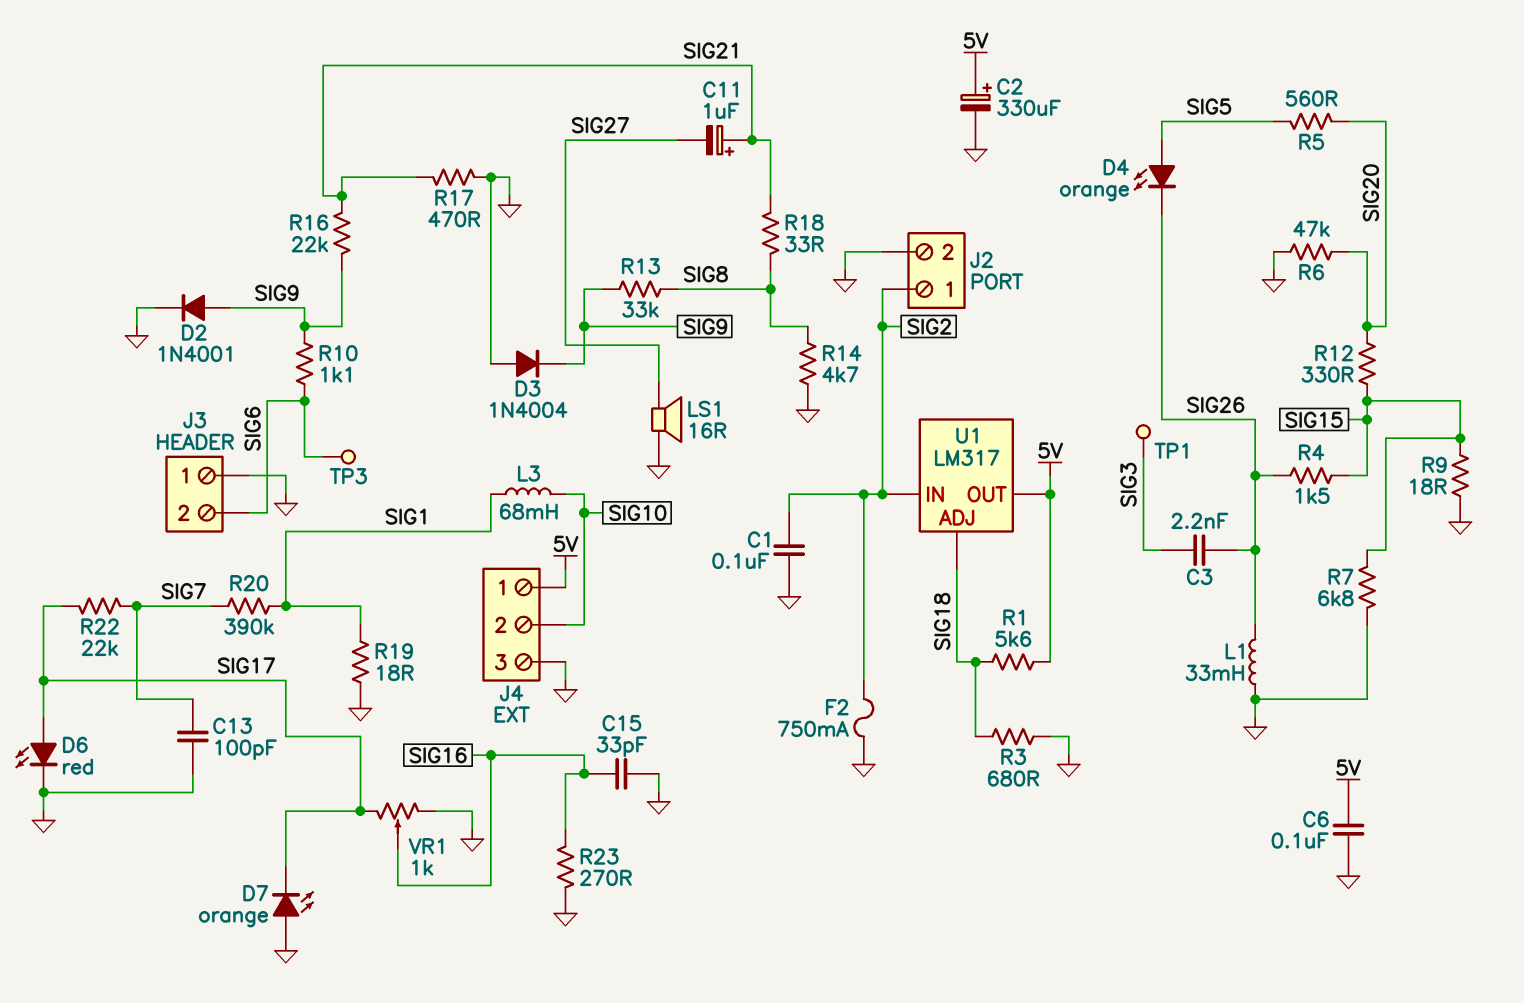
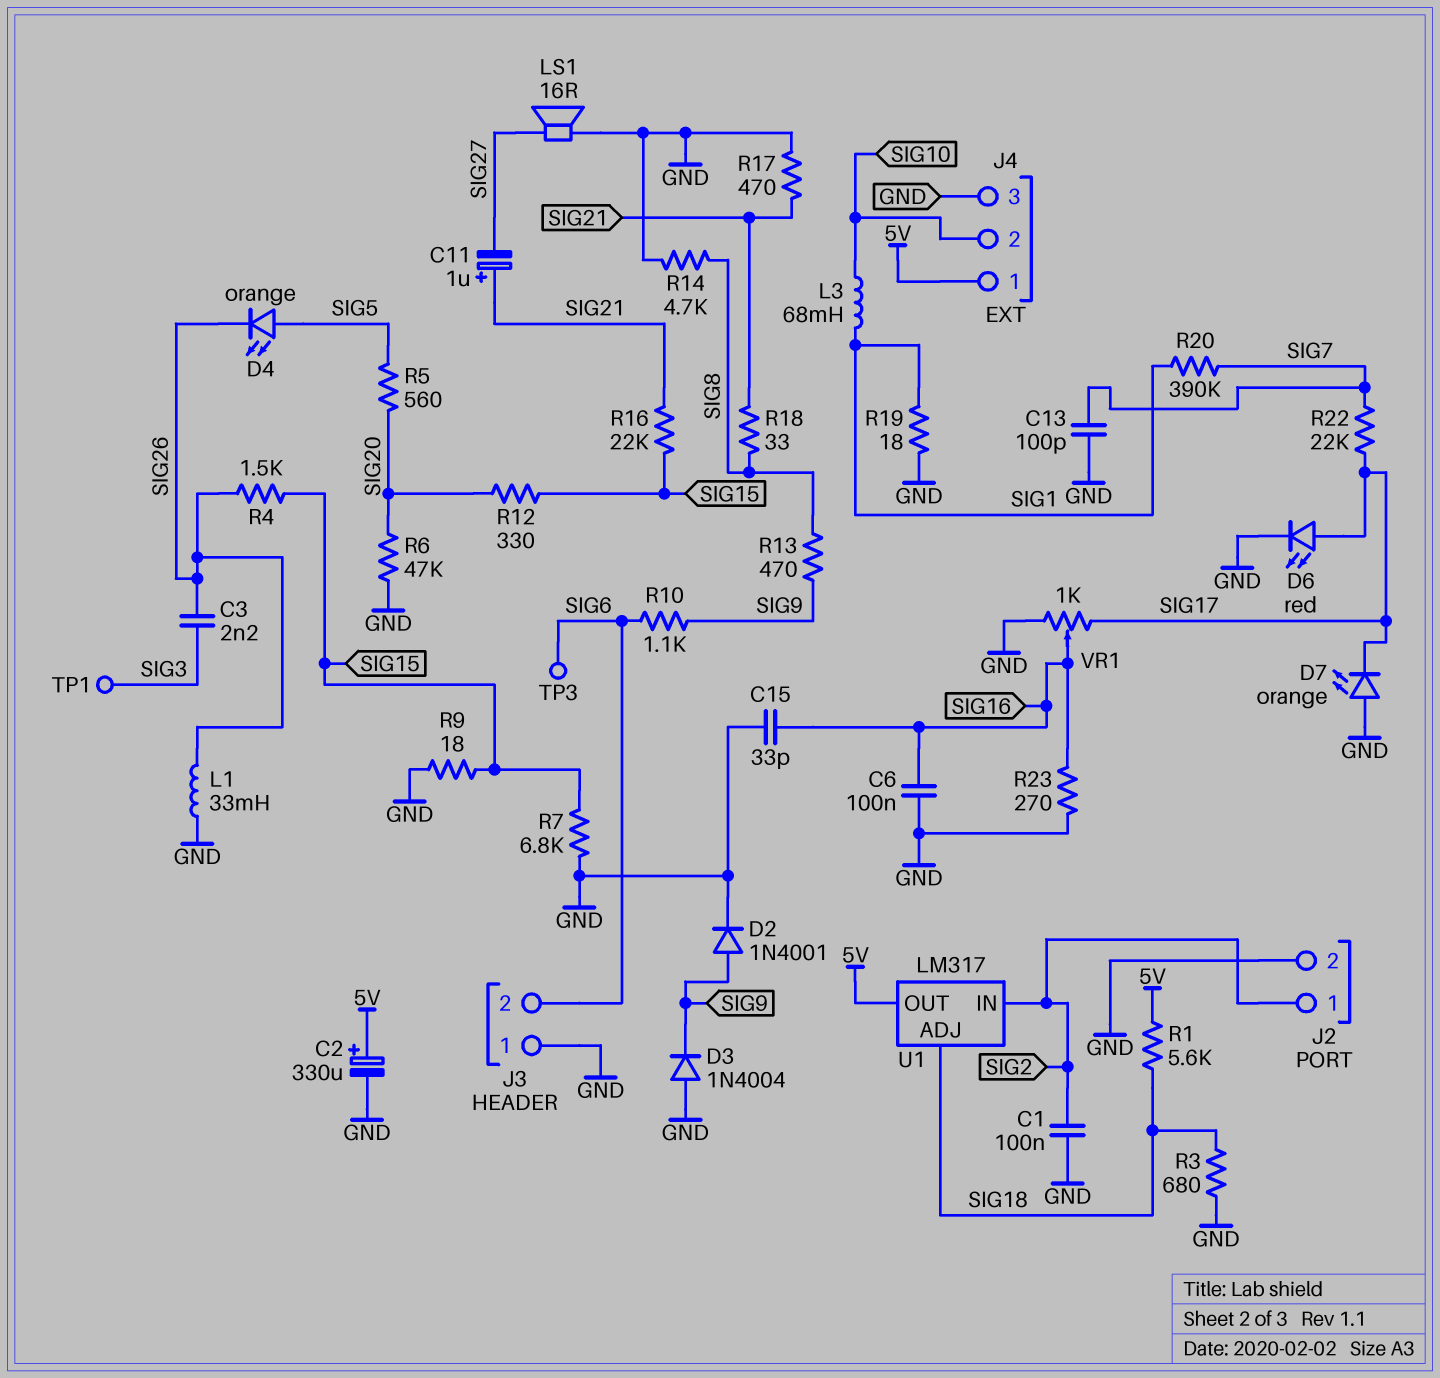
C6: 100nF (5V, GND) -> 100nF (GND, SIG16)
F2: 750mA (GND, SIG2) -> none
R13: 33k (SIG8, SIG9) -> 470 (SIG8, SIG9)
R16: 22k (SIG9, SIG21) -> 22k (SIG15, SIG21)

